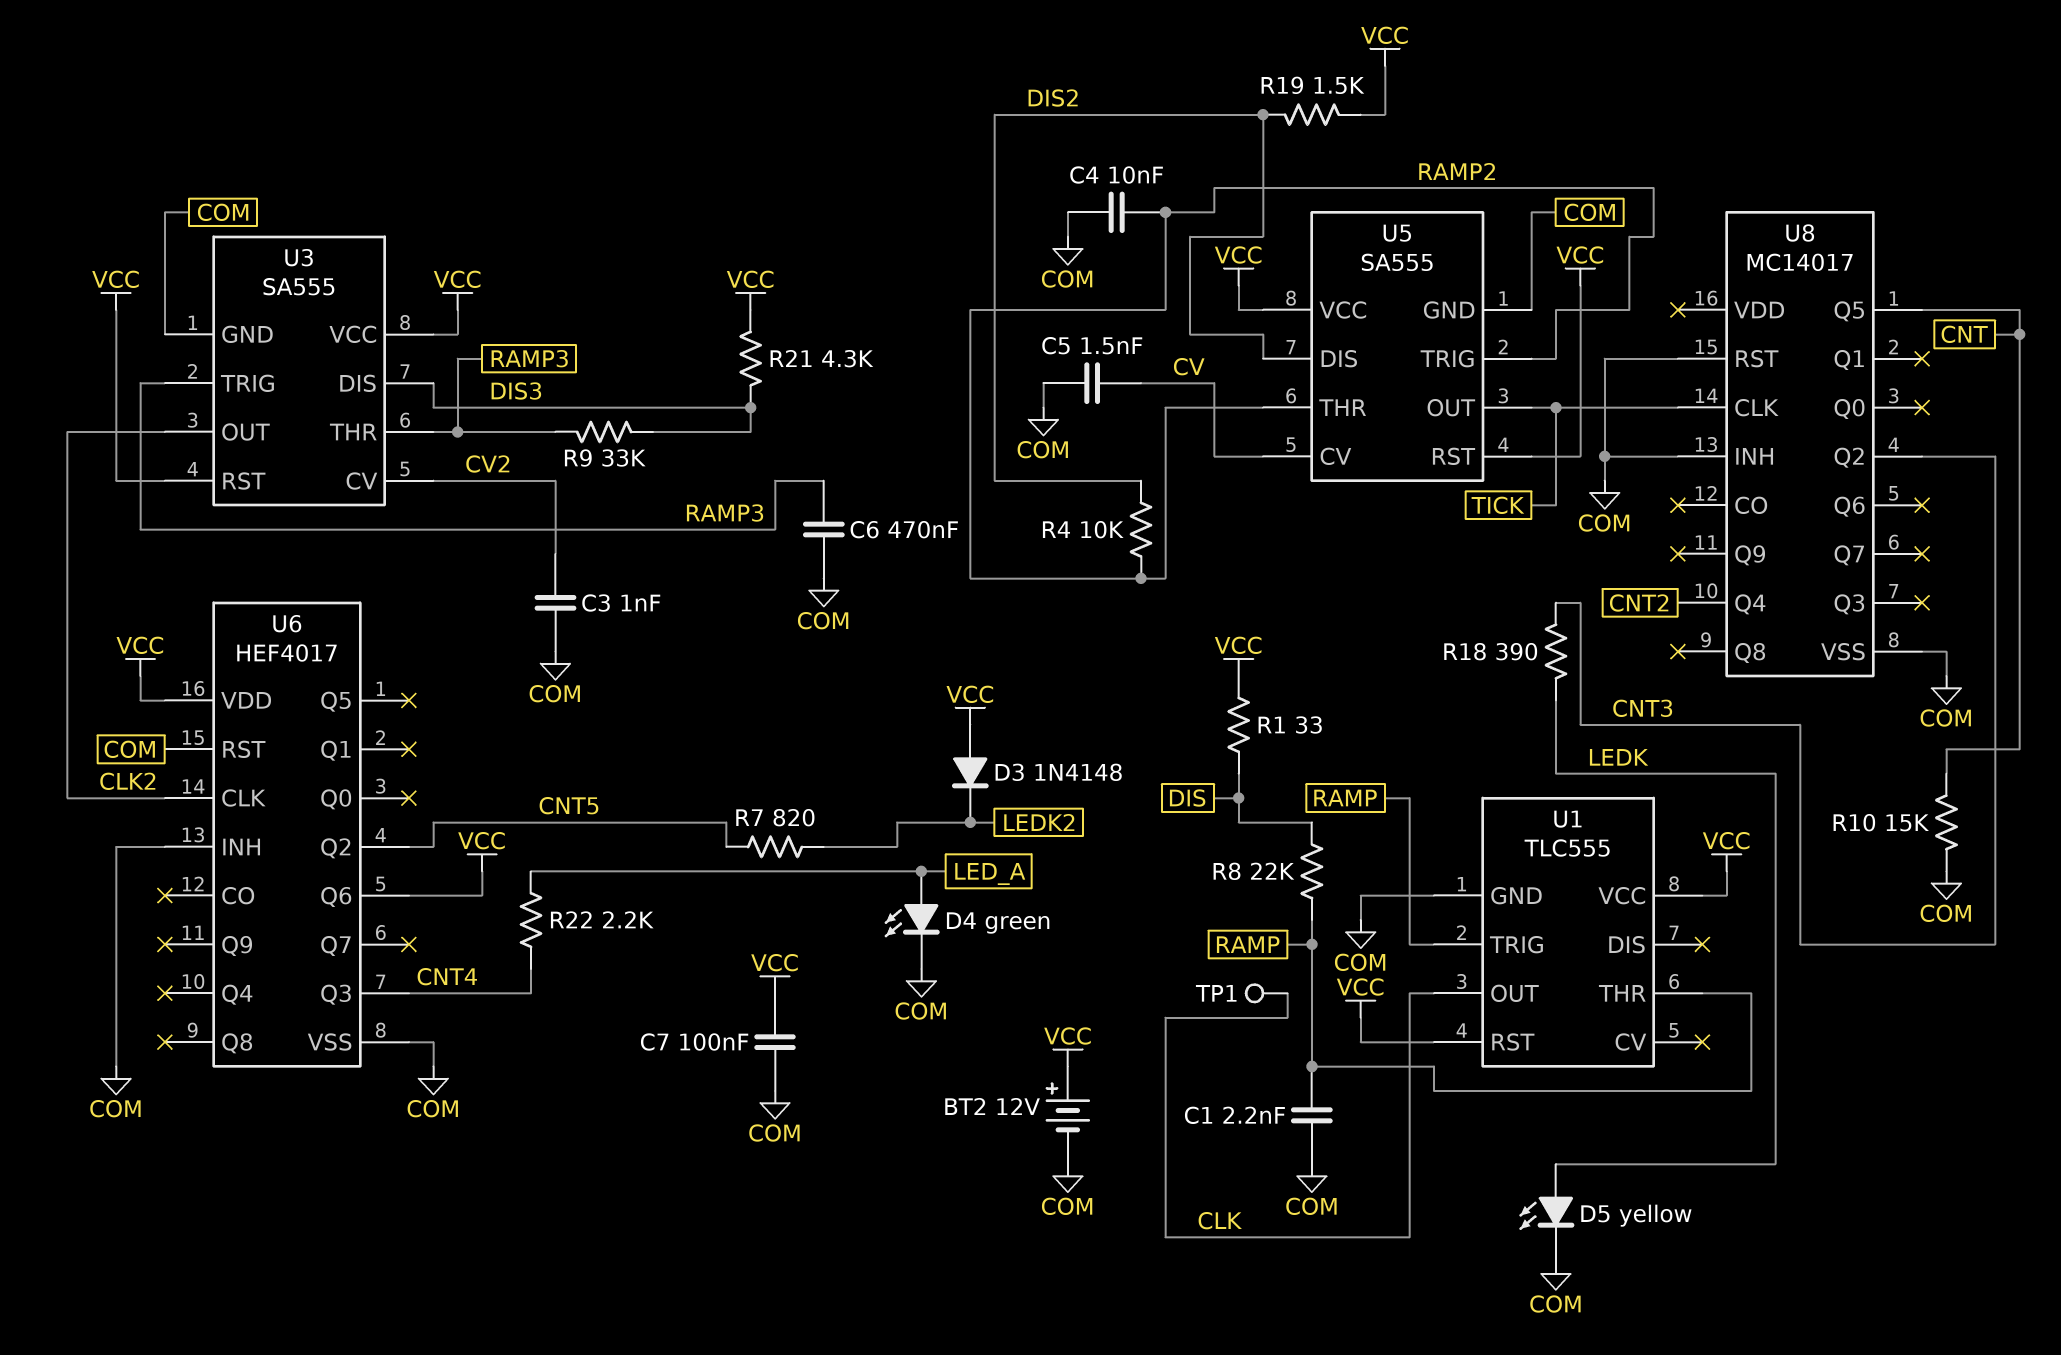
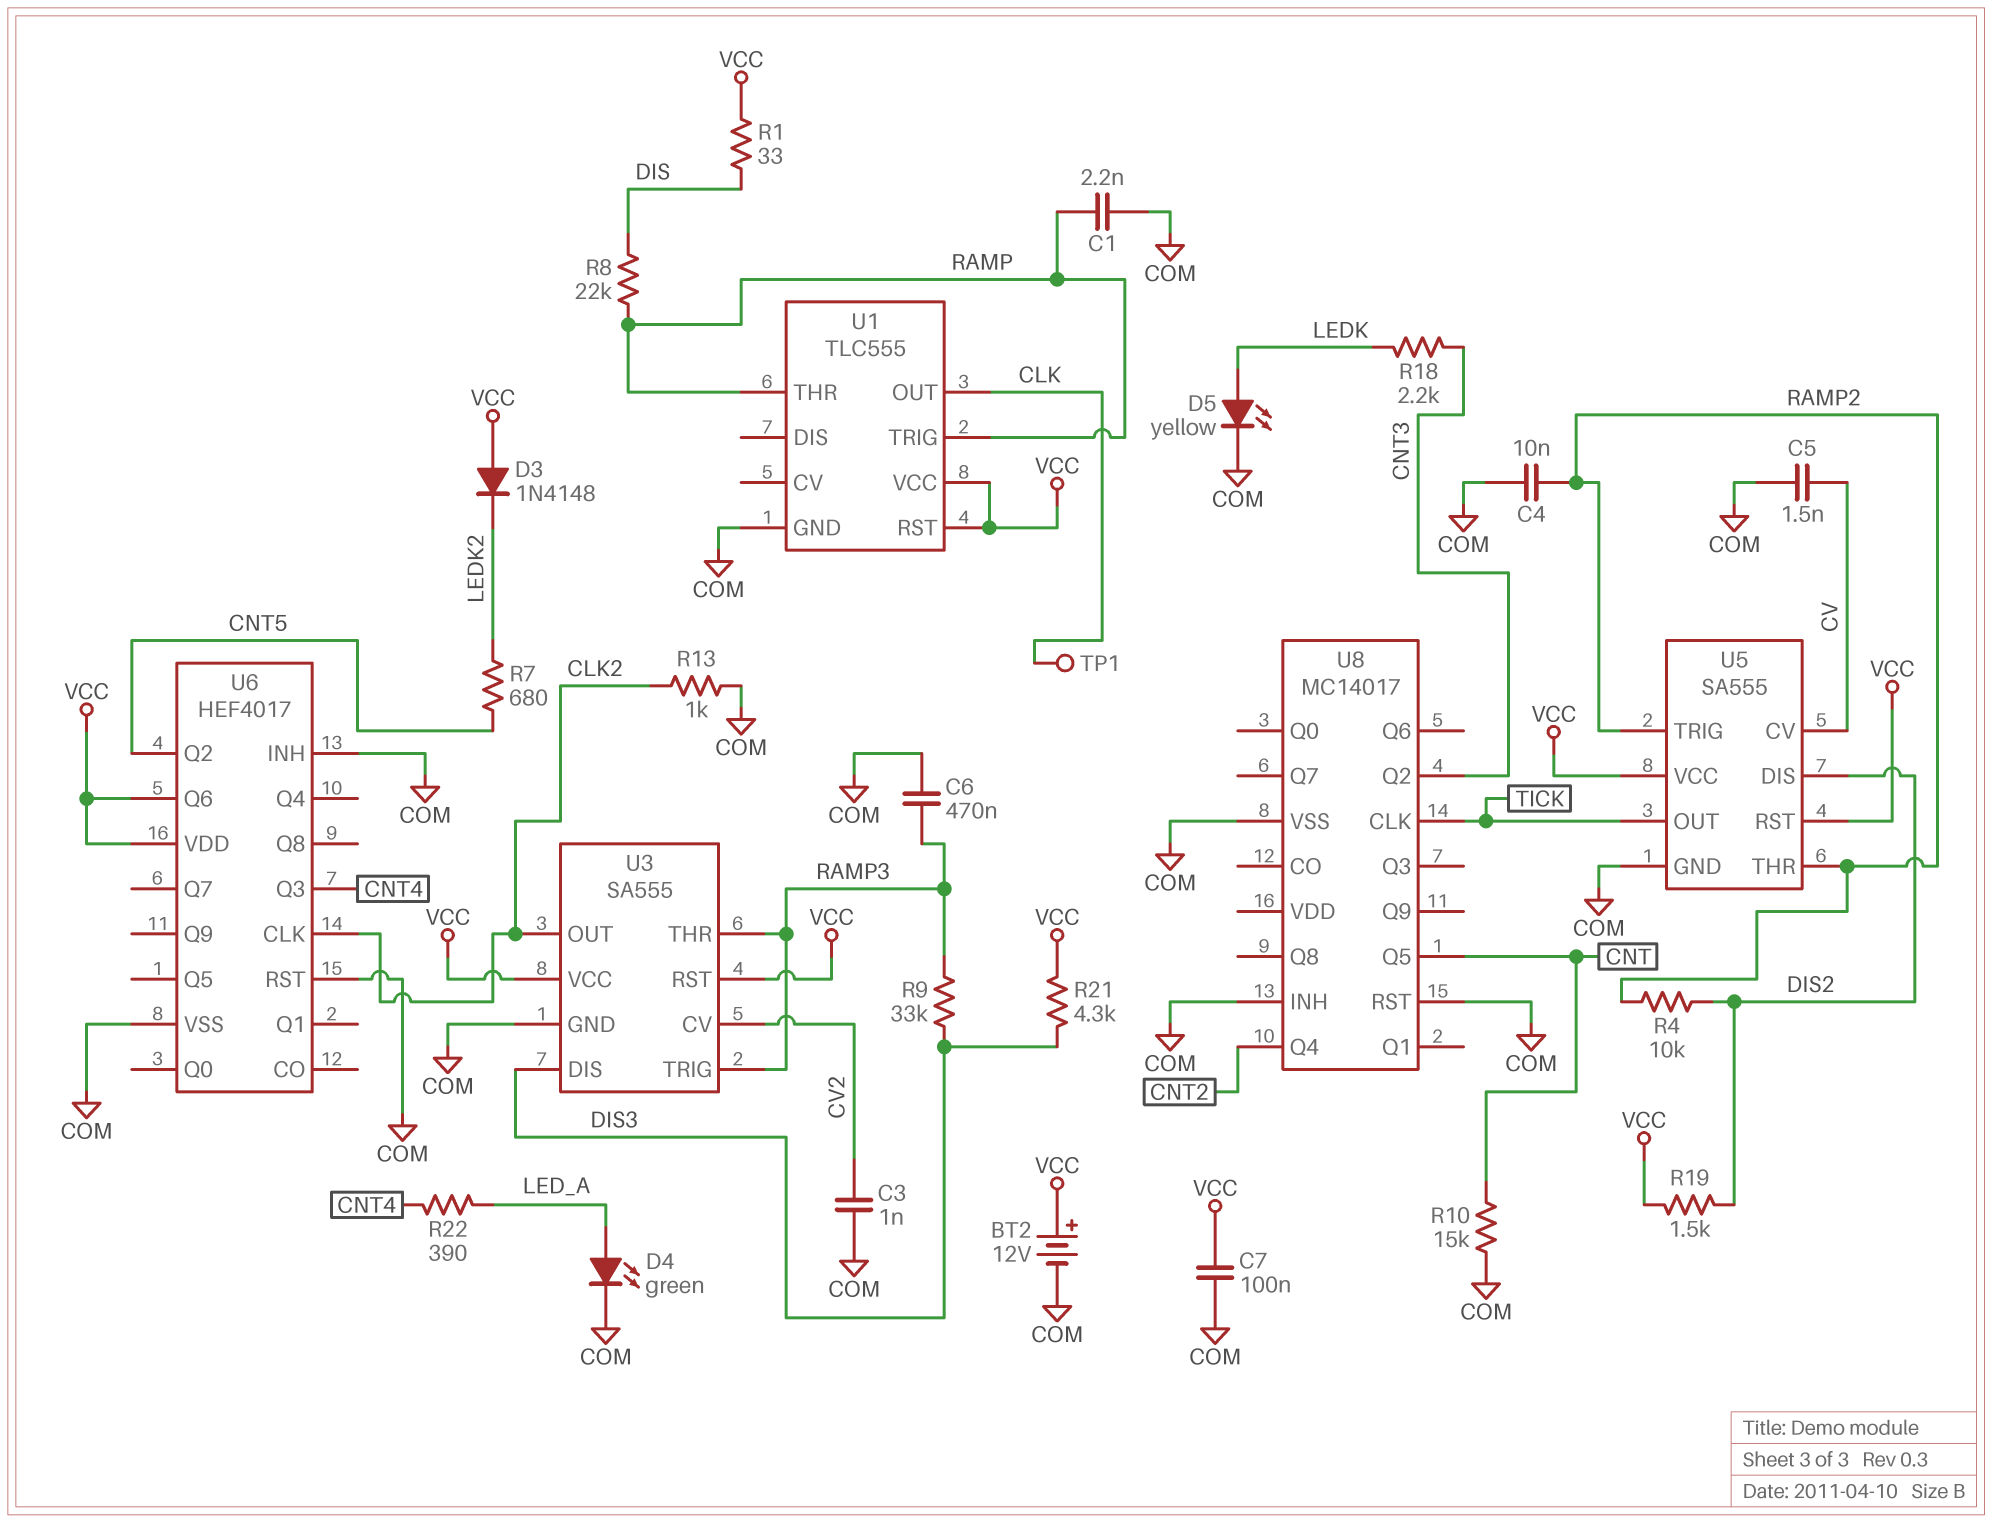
R7: 820 (CNT5, LEDK2) -> 680 (CNT5, LEDK2)
R13: none -> 1k (CLK2, COM)
R18: 390 (CNT3, LEDK) -> 2.2k (CNT3, LEDK)
R22: 2.2k (CNT4, LED_A) -> 390 (CNT4, LED_A)

